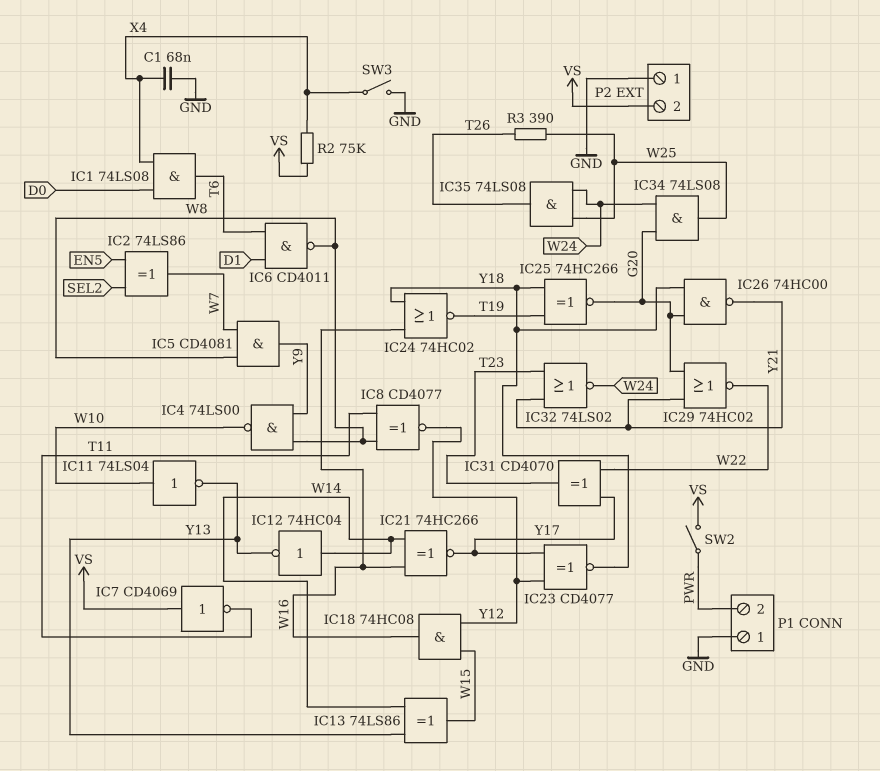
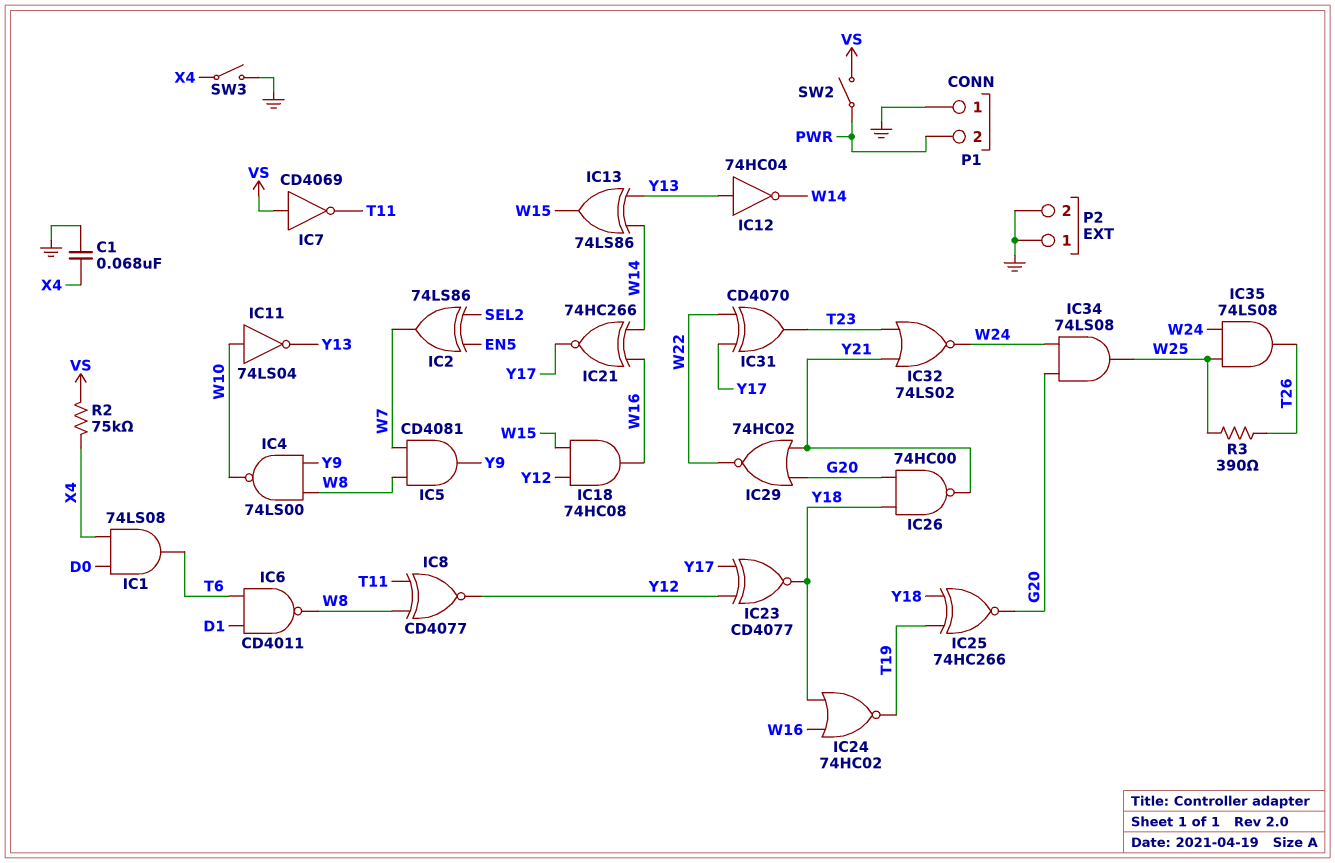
IC12: NOT 74HC04 (in W14, out Y13) -> NOT 74HC04 (in Y13, out W14)
P2 pin 2: VS -> GND

